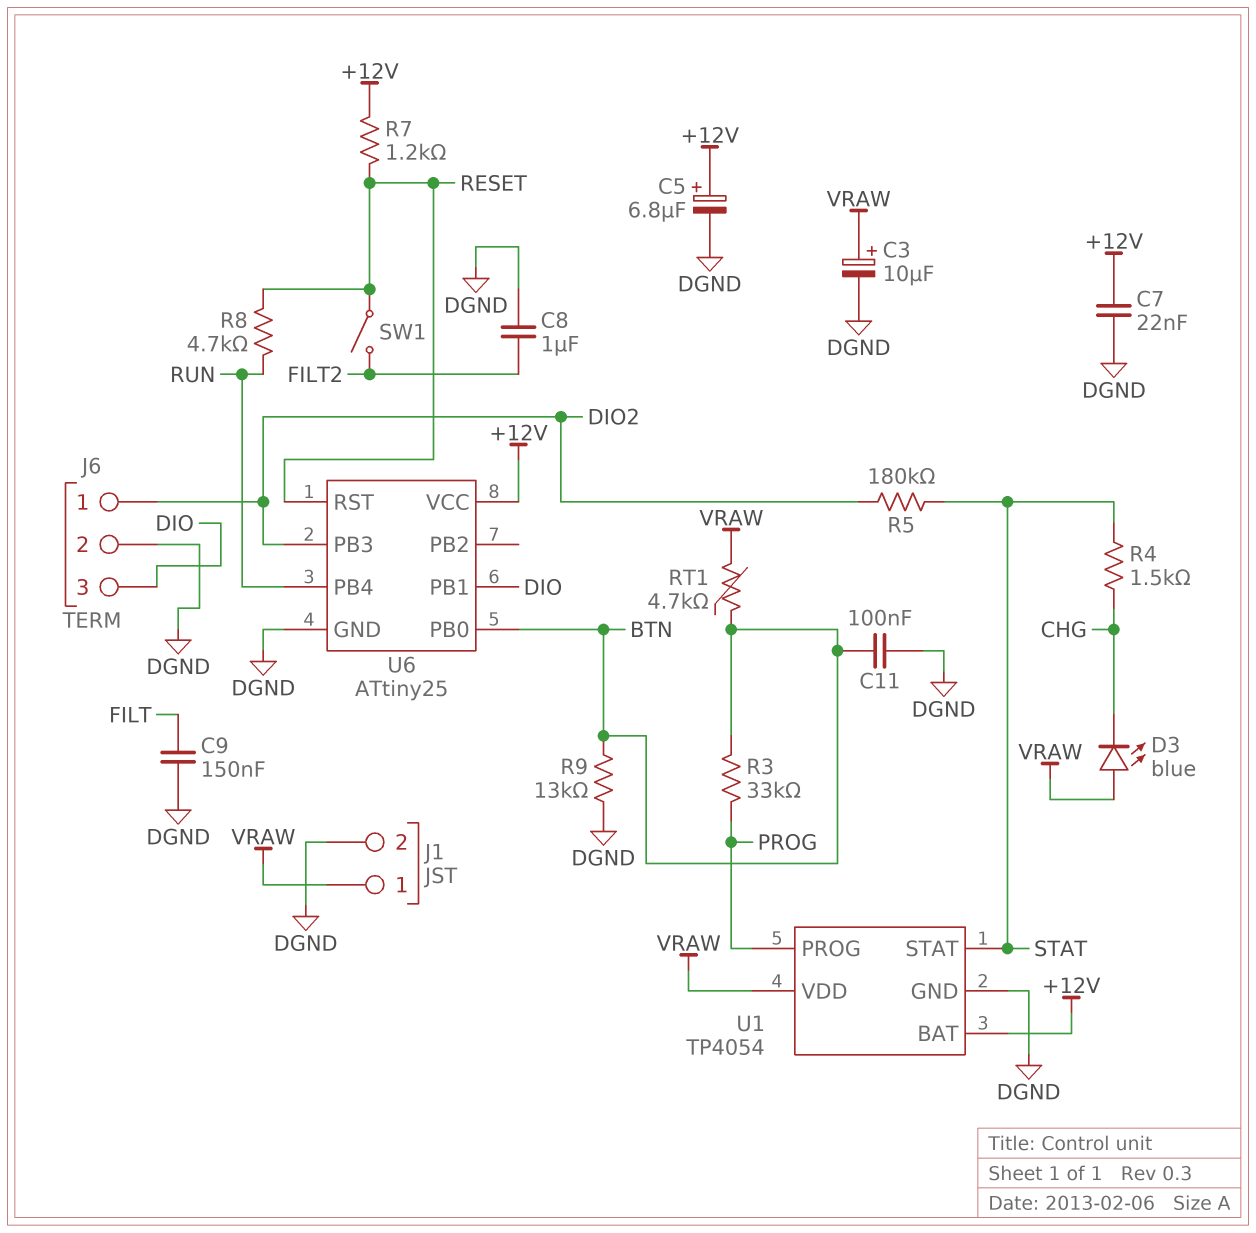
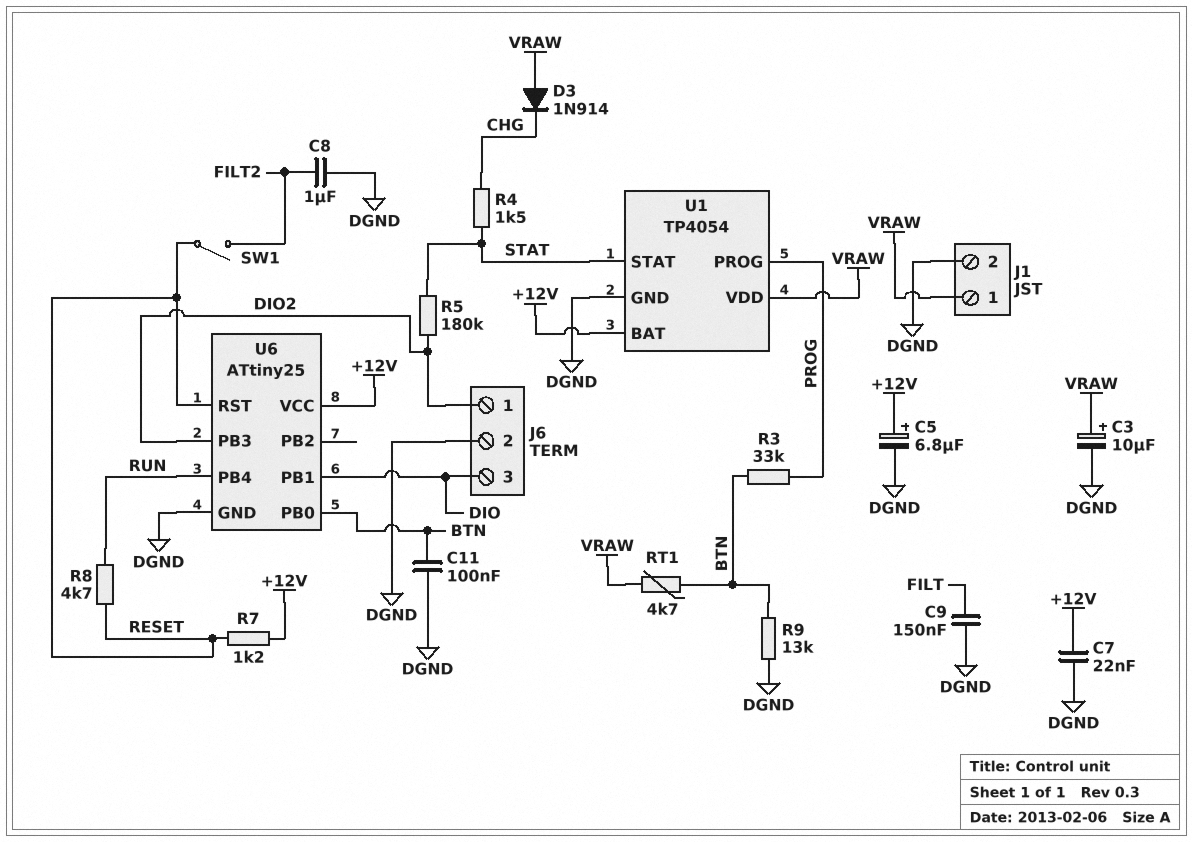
D3: LED blue (A VRAW, K CHG) -> diode 1N914 (A VRAW, K CHG)

